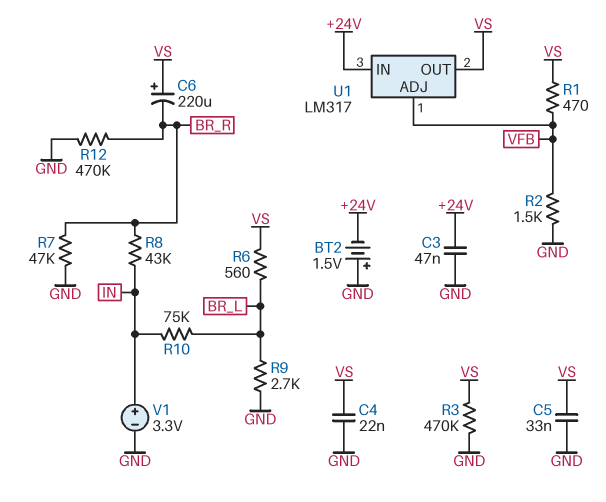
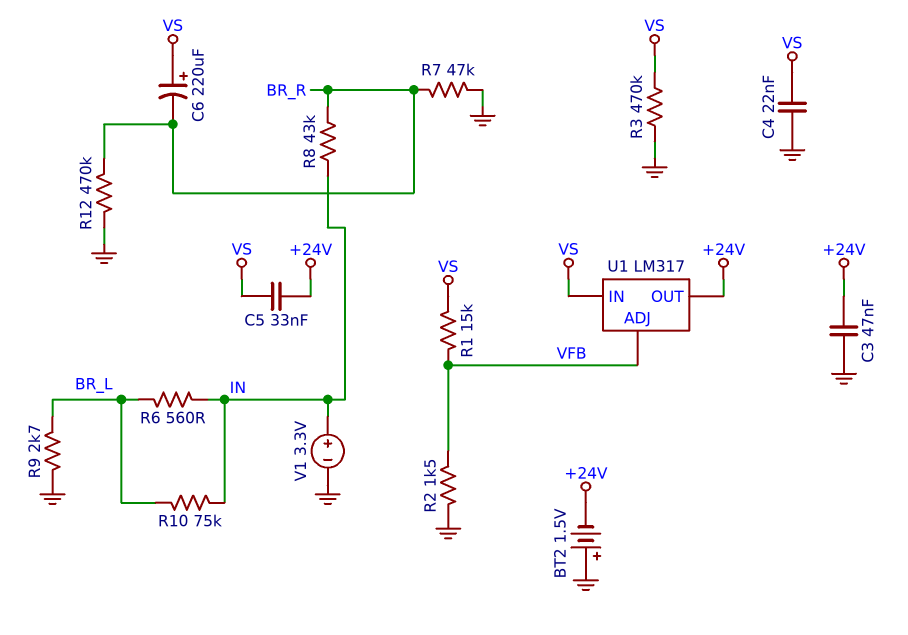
C5: 33nF (GND, VS) -> 33nF (+24V, VS)
R1: 470 (VFB, VS) -> 15k (VFB, VS)
R6: 560 (BR_L, VS) -> 560 (BR_L, IN)
U1 pin IN: +24V -> VS
U1 pin OUT: VS -> +24V

